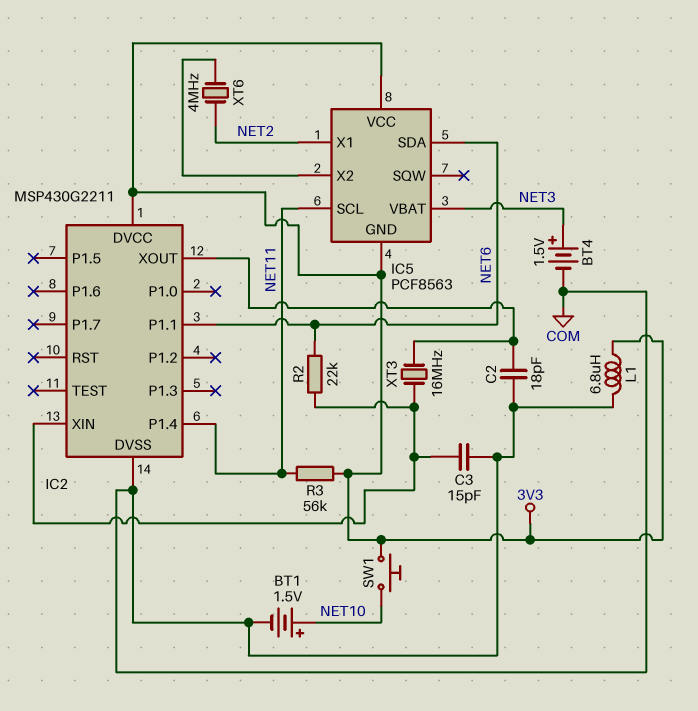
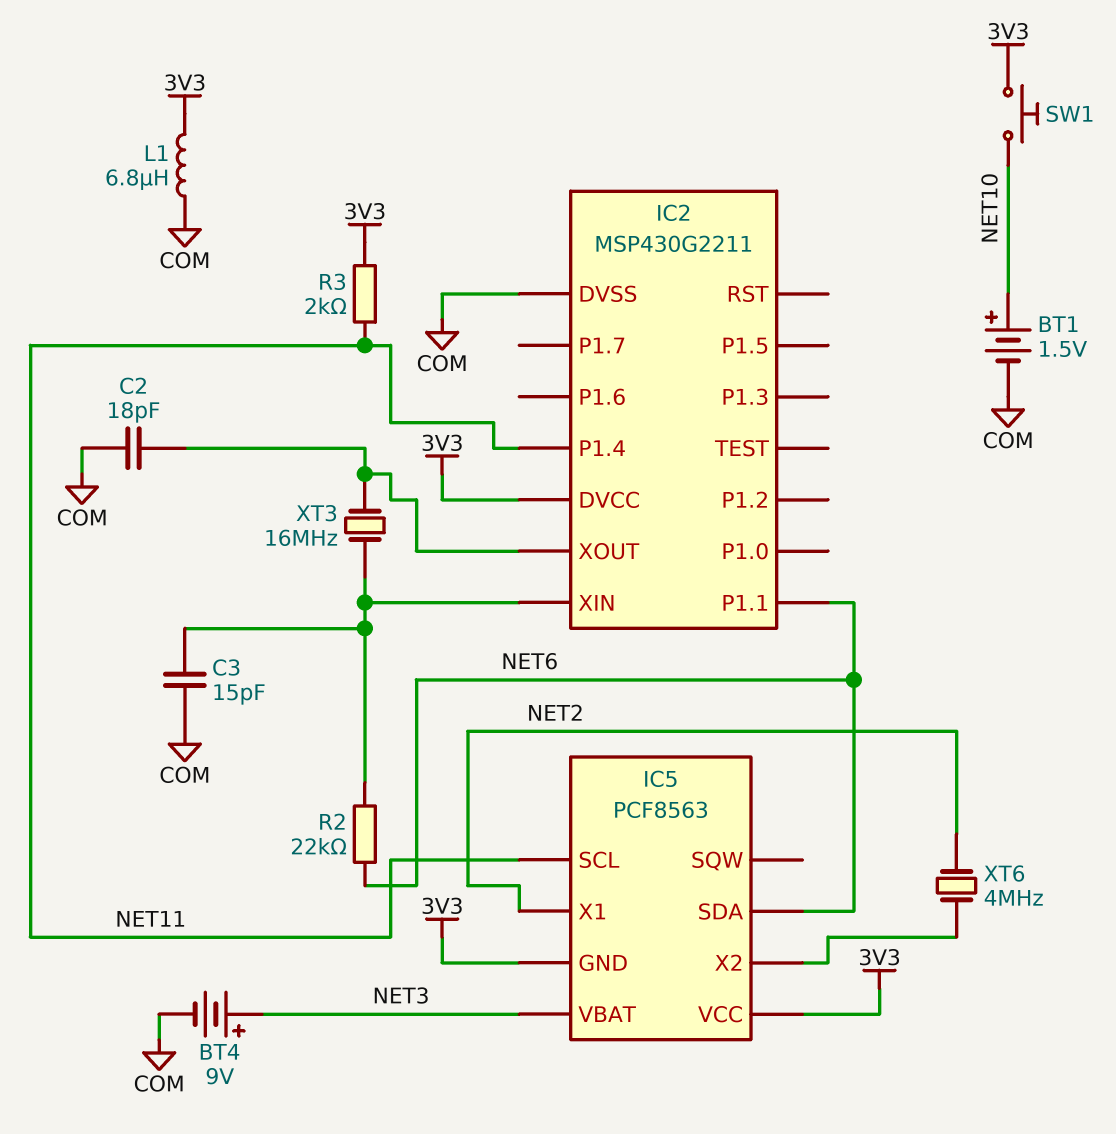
BT4: 1.5V (plus NET3, minus COM) -> 9V (plus NET3, minus COM)
R3: 56k (3V3, NET11) -> 2k (3V3, NET11)

